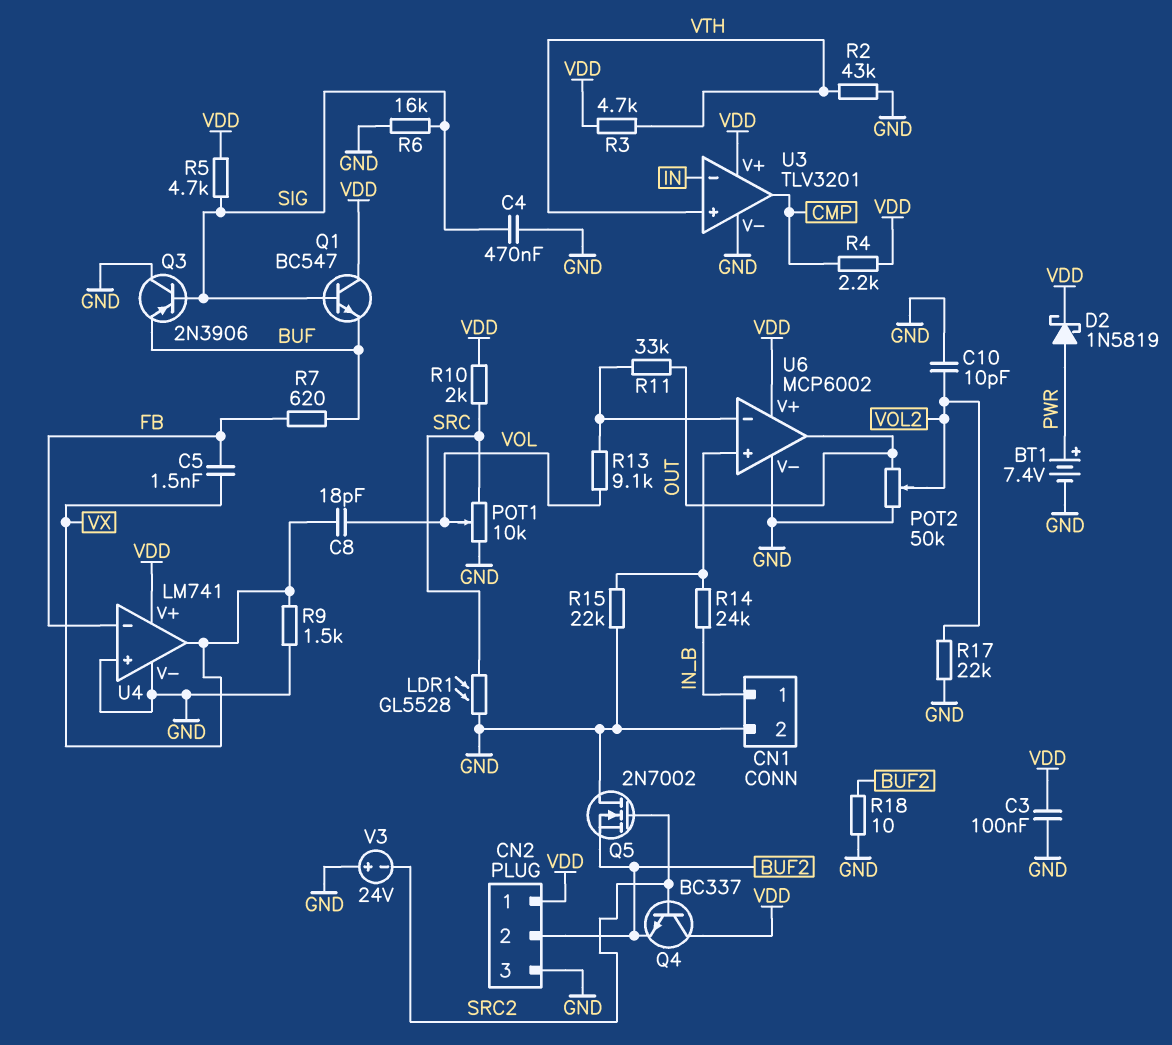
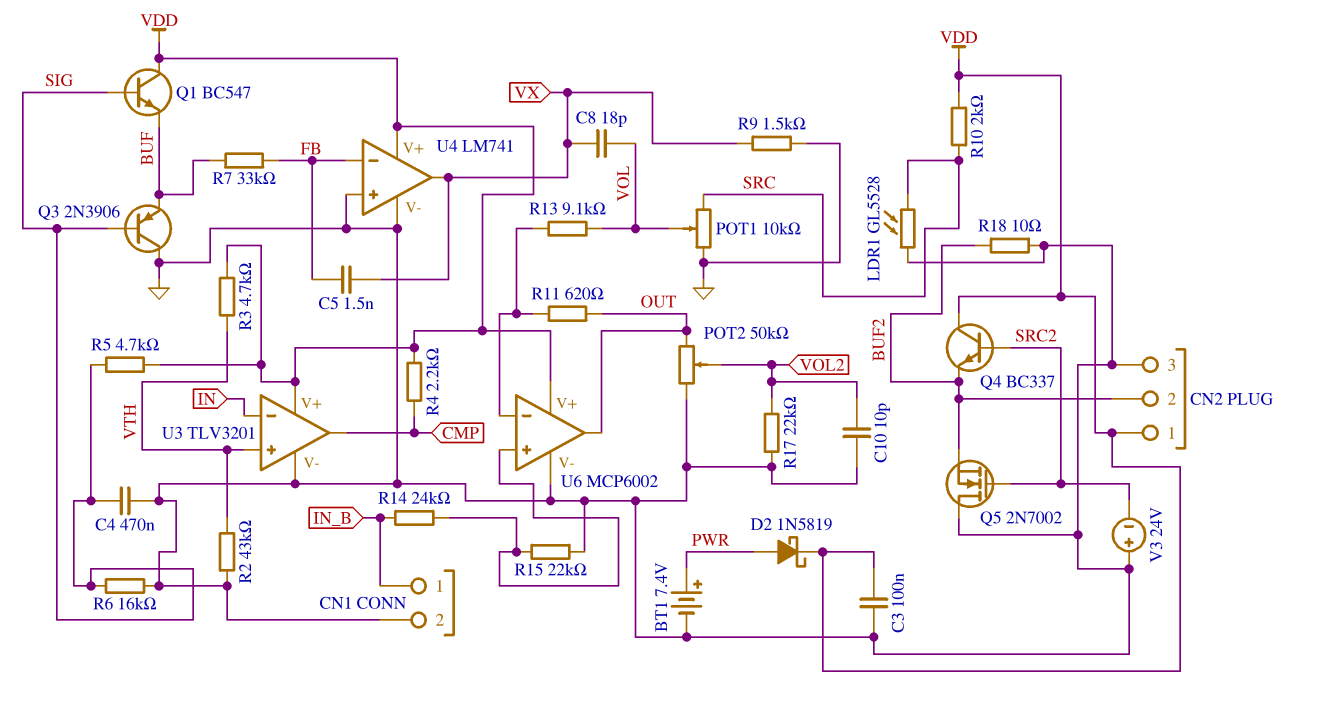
R7: 620 (BUF, FB) -> 33k (BUF, FB)
R11: 33k (OUT, U6/in-) -> 620 (OUT, U6/in-)

